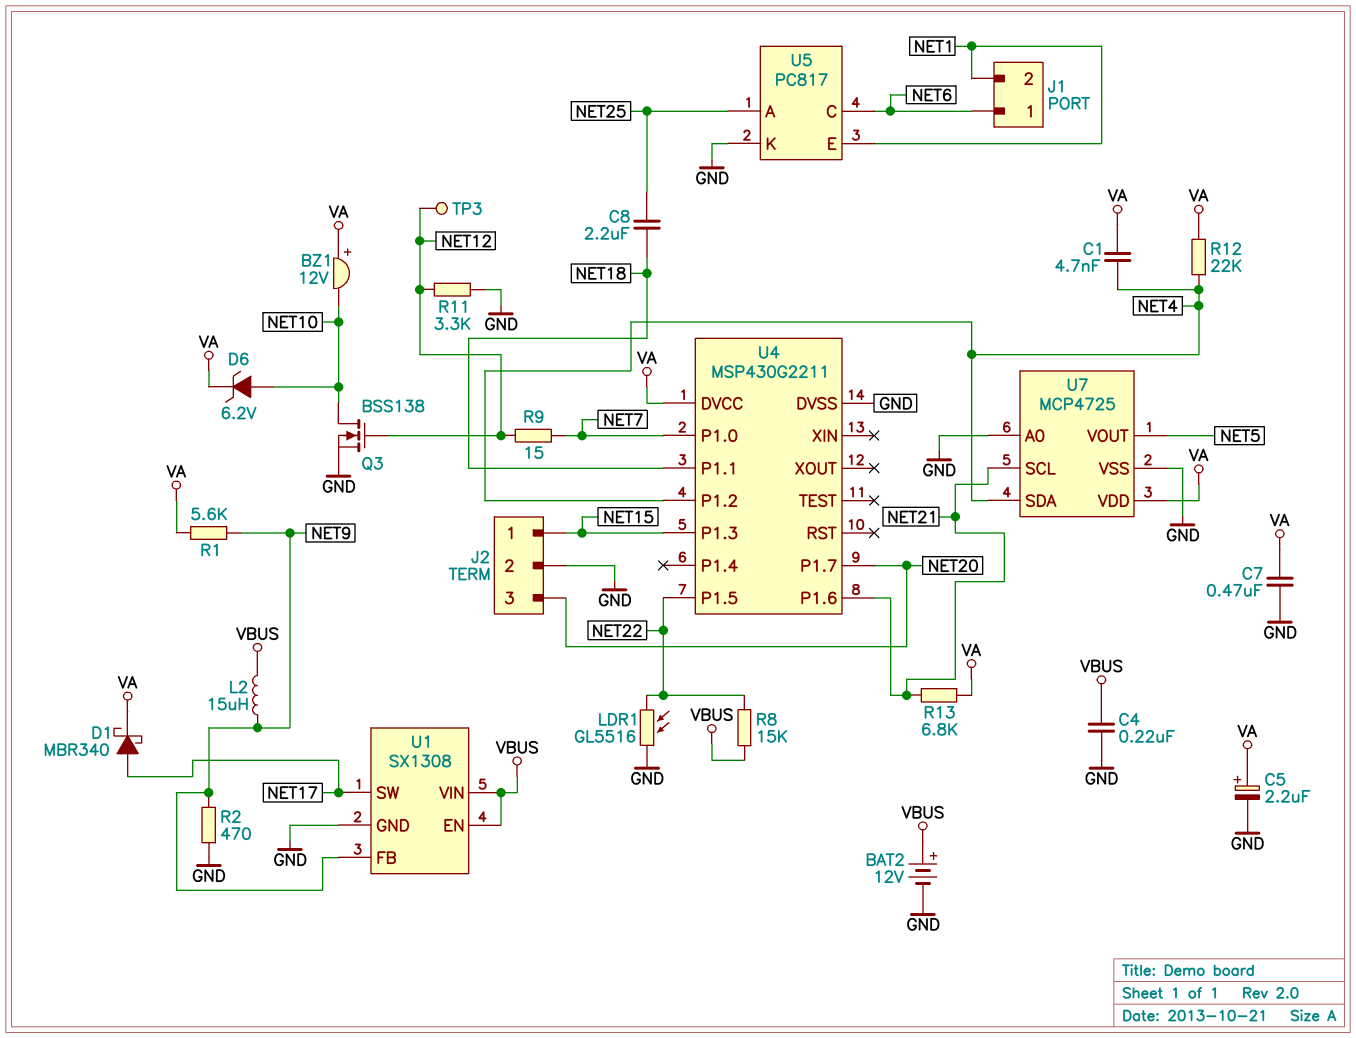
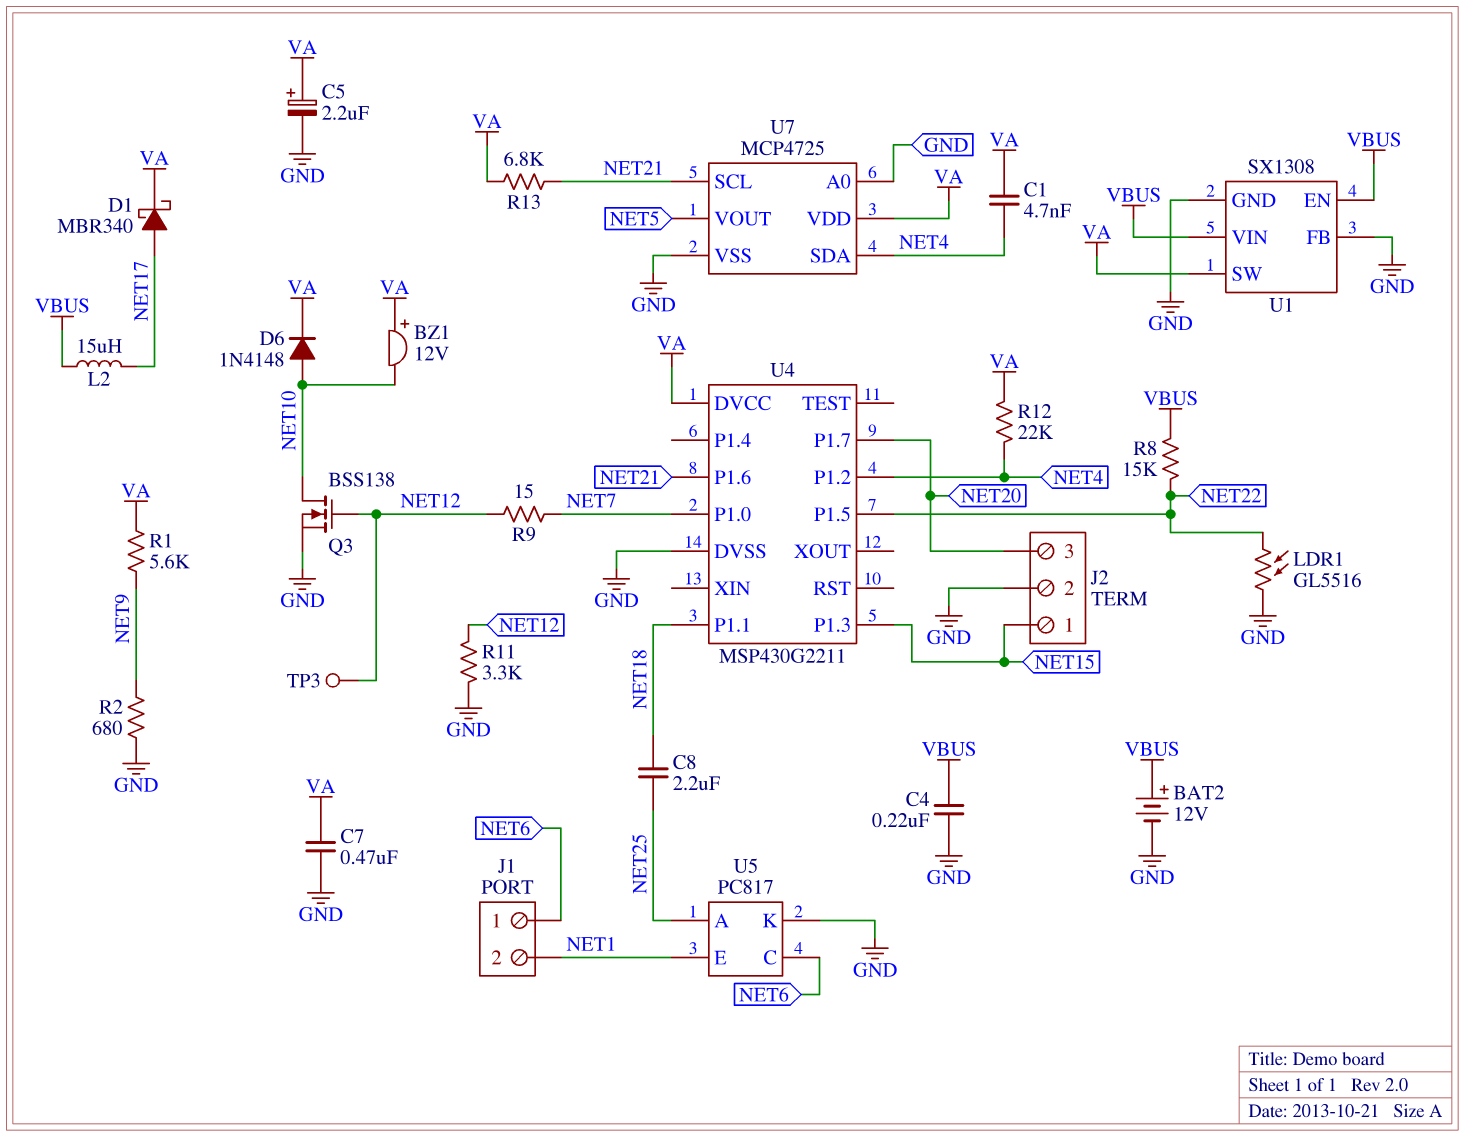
D6: zener 6.2V (A NET10, K VA) -> diode 1N4148 (A NET10, K VA)
L2: 15uH (NET9, VBUS) -> 15uH (NET17, VBUS)
R2: 470 (GND, NET9) -> 680 (GND, NET9)
U1 pin FB: NET9 -> GND
U1 pin SW: NET17 -> VA

